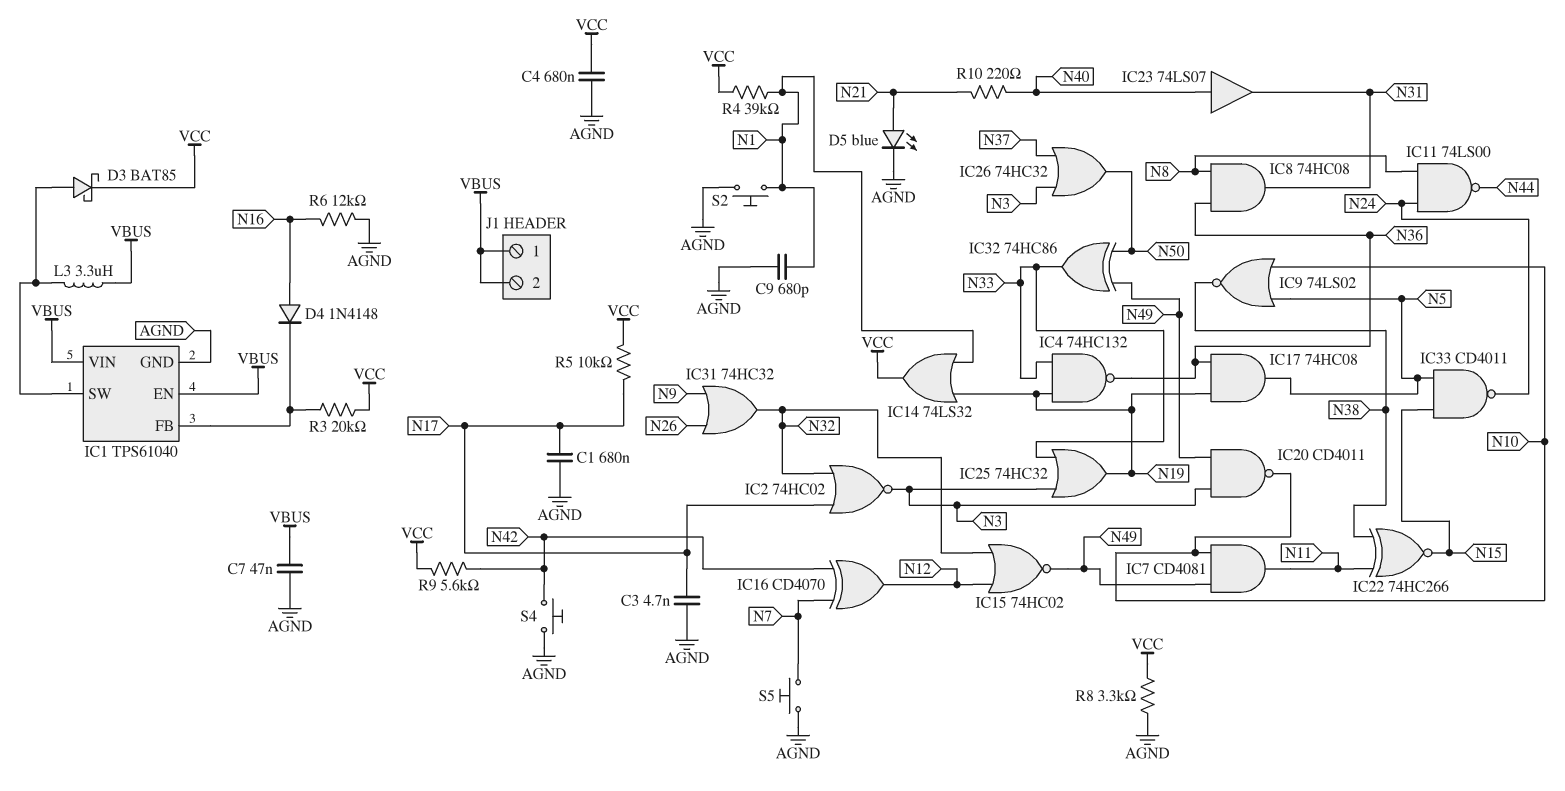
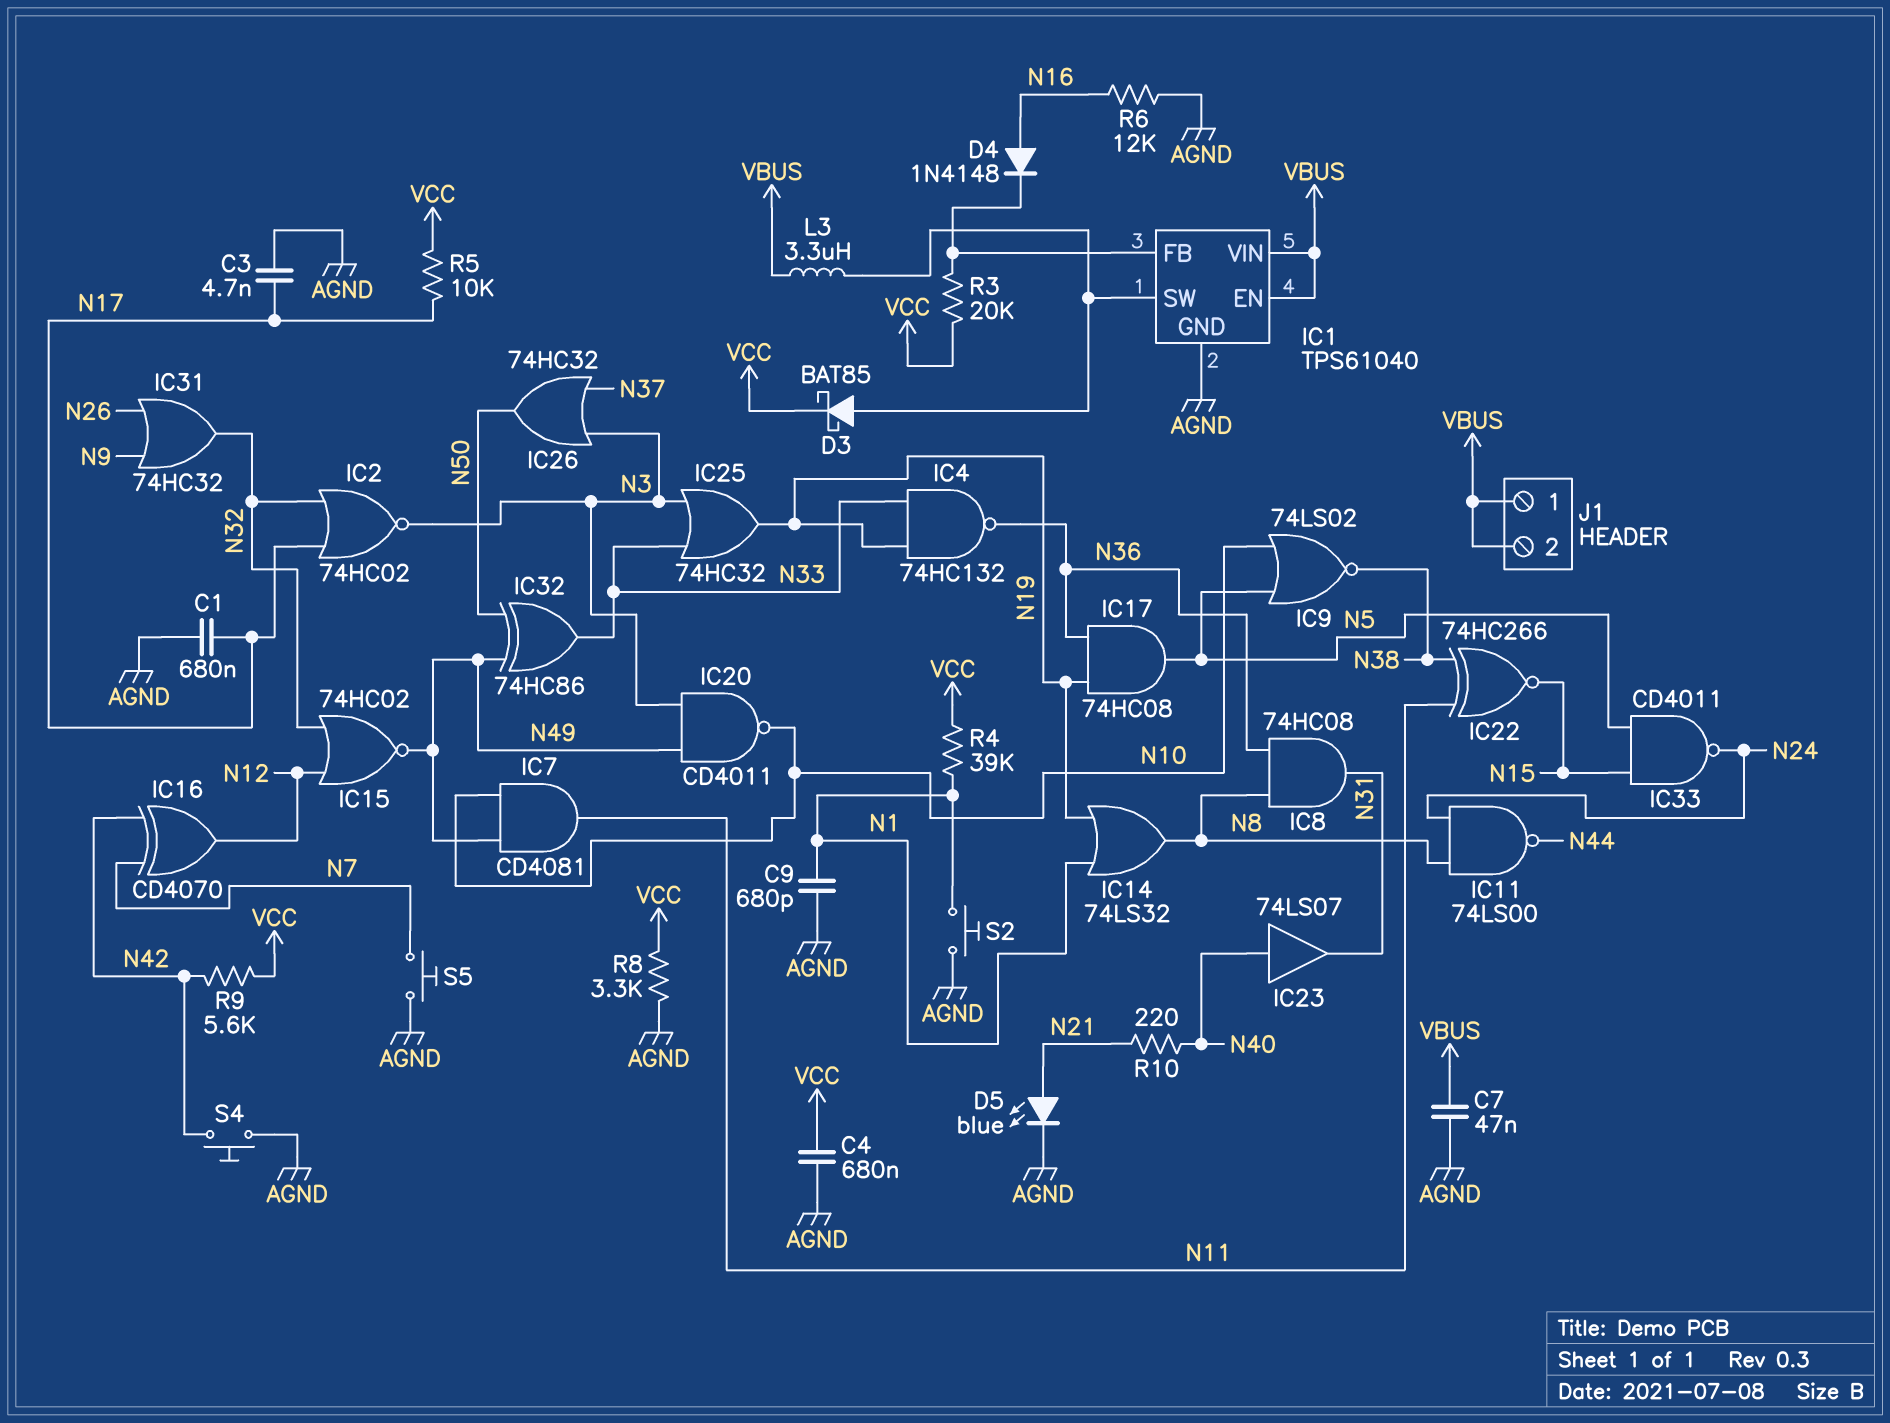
IC14: OR 74LS32 (in N1, in N19, out VCC) -> OR 74LS32 (in N1, in N19, out N8)

